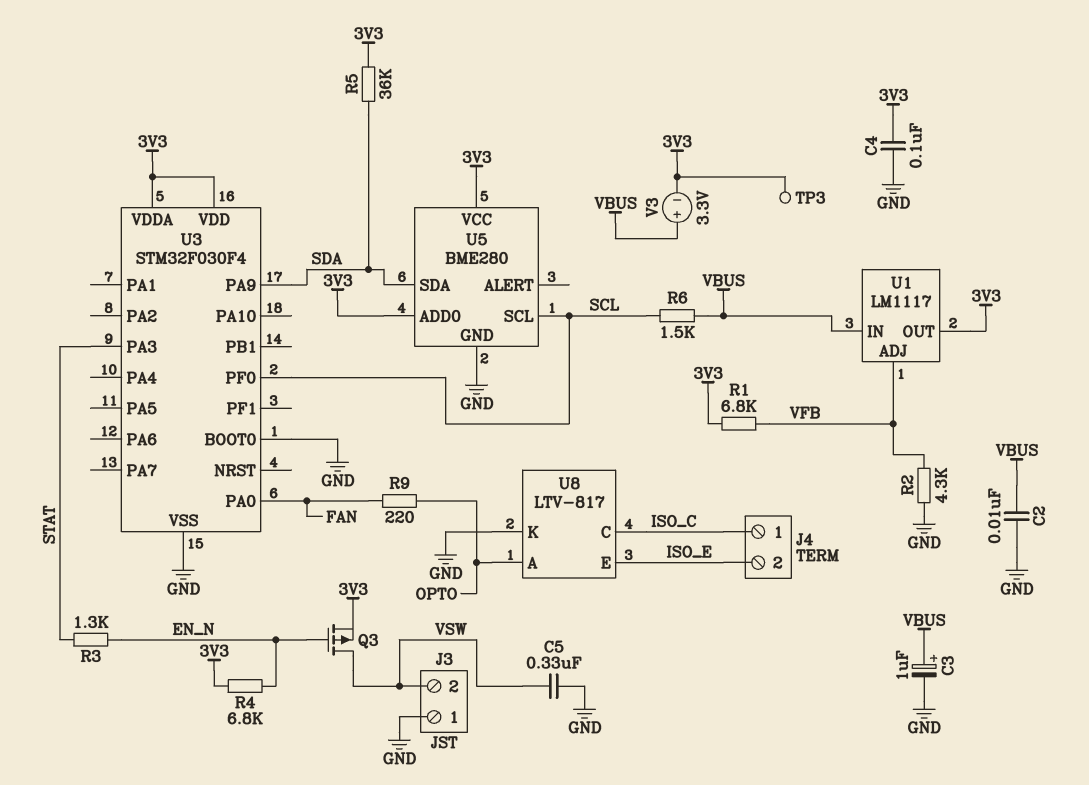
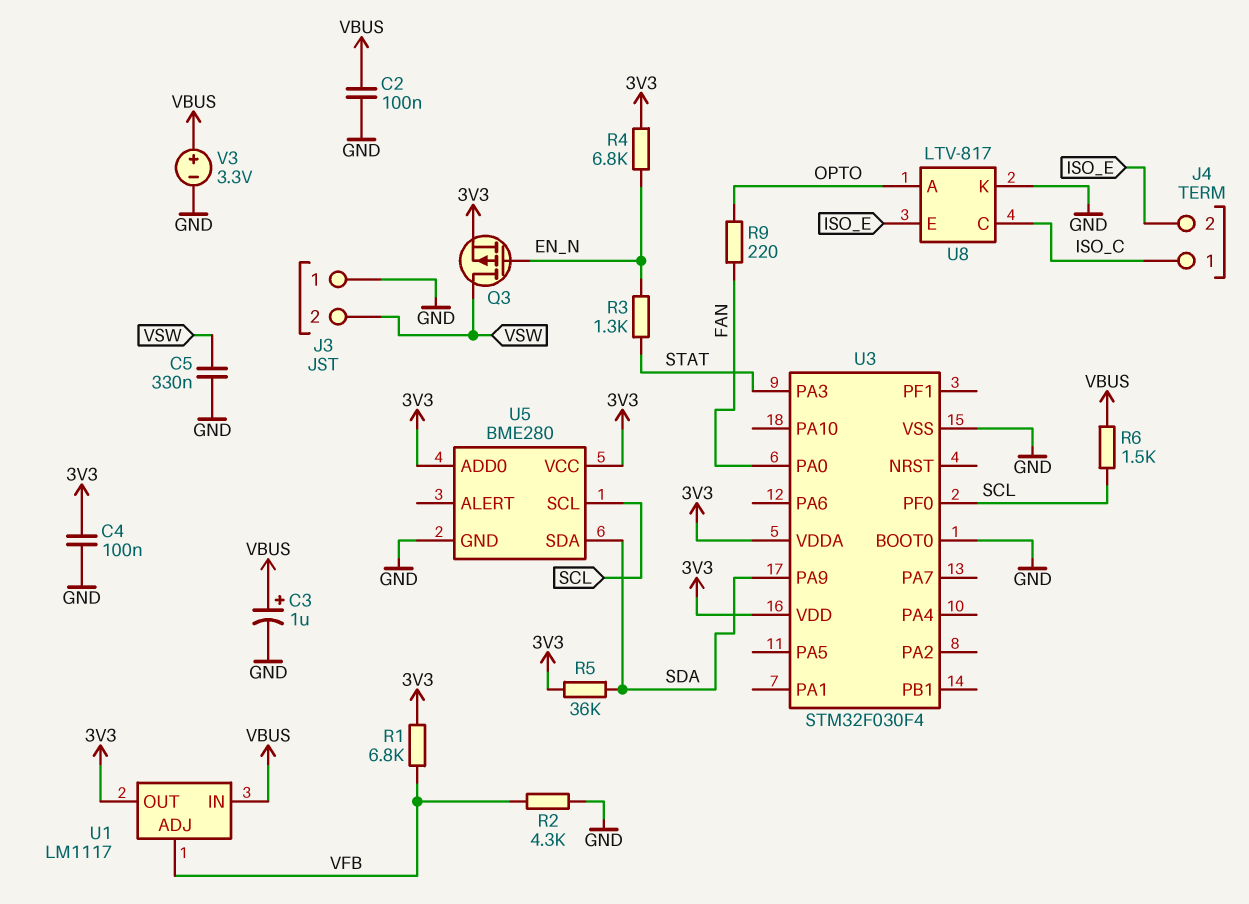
C2: 10nF (GND, VBUS) -> 100nF (GND, VBUS)
TP3: test point (3V3) -> none
V3: 3.3V (plus VBUS, minus 3V3) -> 3.3V (plus VBUS, minus GND)

